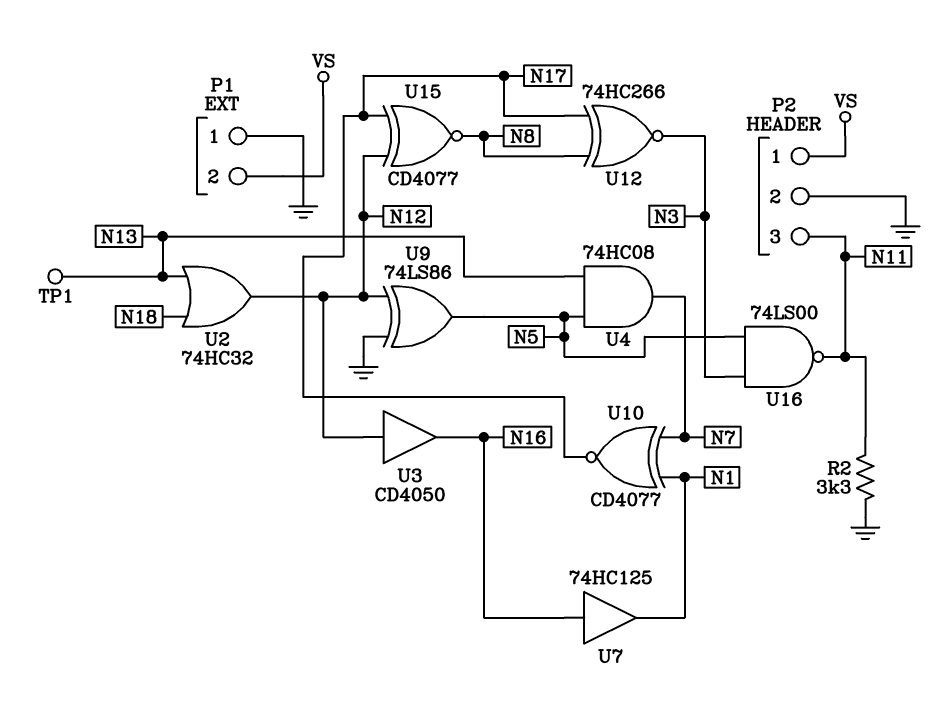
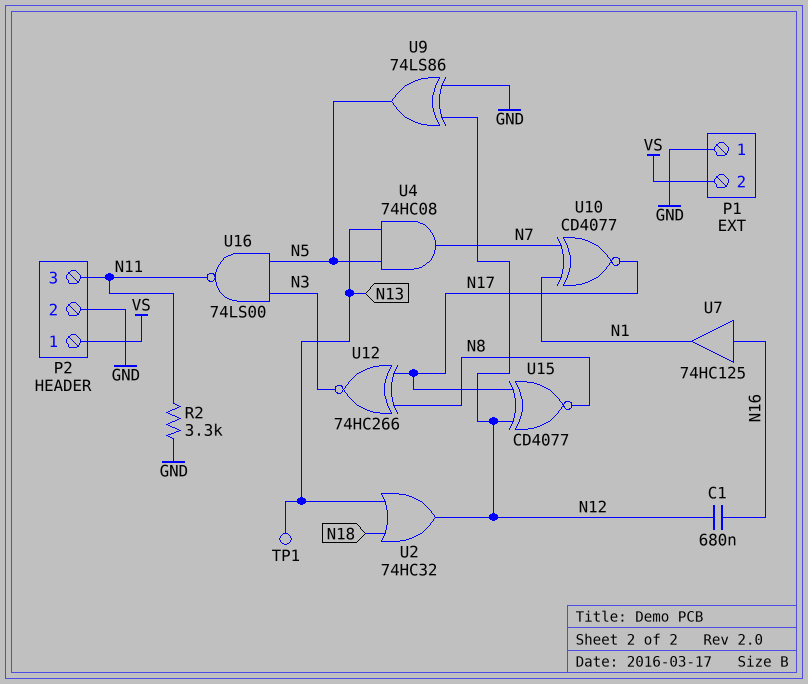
C1: none -> 680nF (N12, N16)
U3: buffer CD4050 (in N12, out N16) -> none

